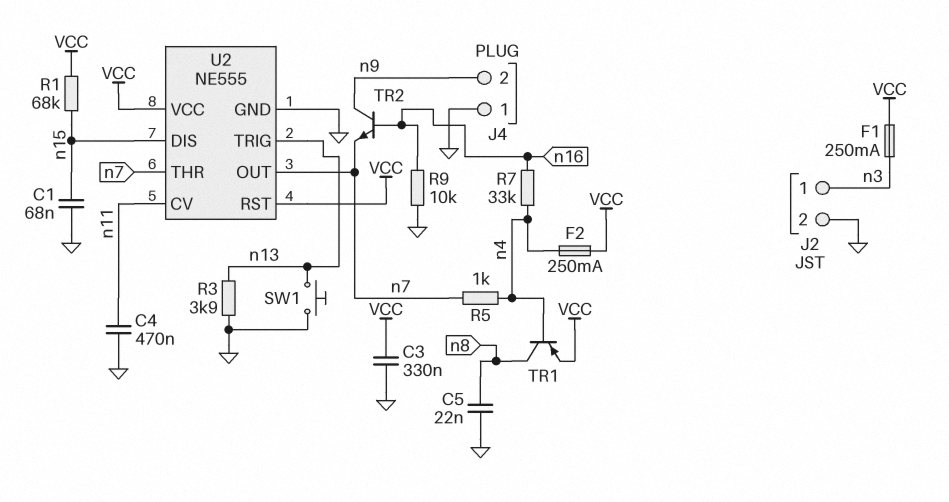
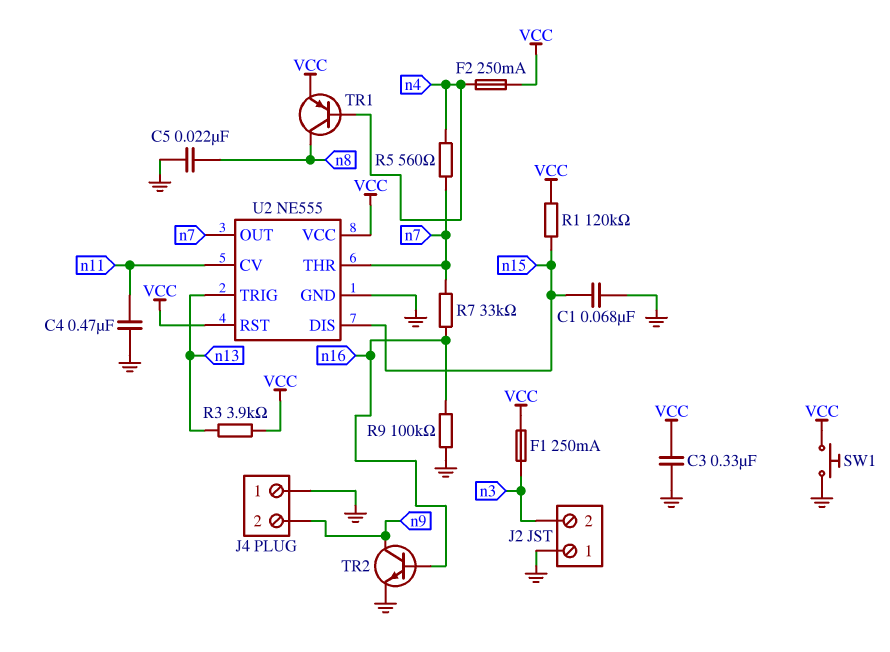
J2 pin 1: n3 -> GND
J2 pin 2: GND -> n3
R1: 68k (VCC, n15) -> 120k (VCC, n15)
R3: 3.9k (GND, n13) -> 3.9k (VCC, n13)
R5: 1k (n4, n7) -> 560 (n4, n7)
R7: 33k (n4, n16) -> 33k (n7, n16)
R9: 10k (GND, n16) -> 100k (GND, n16)
SW1: button (GND, n13) -> button (GND, VCC)
TR2: NPN (B n16, C n9, E n7) -> NPN (B n16, C n9, E GND)

